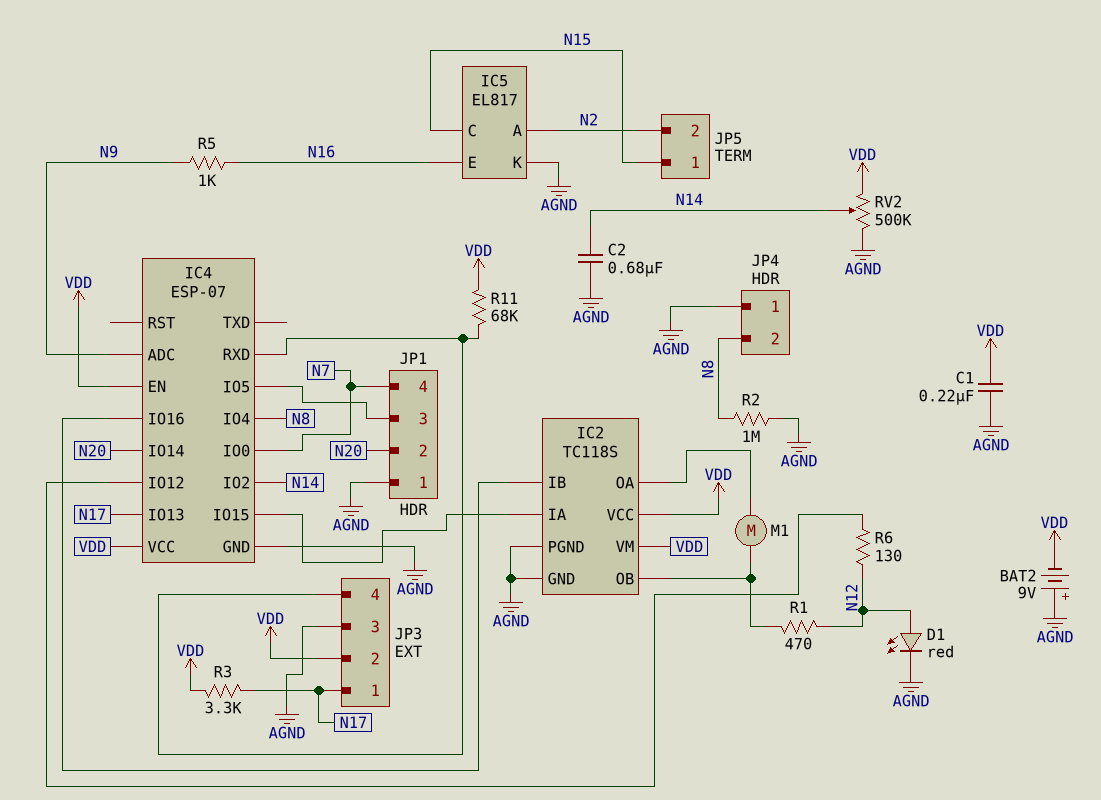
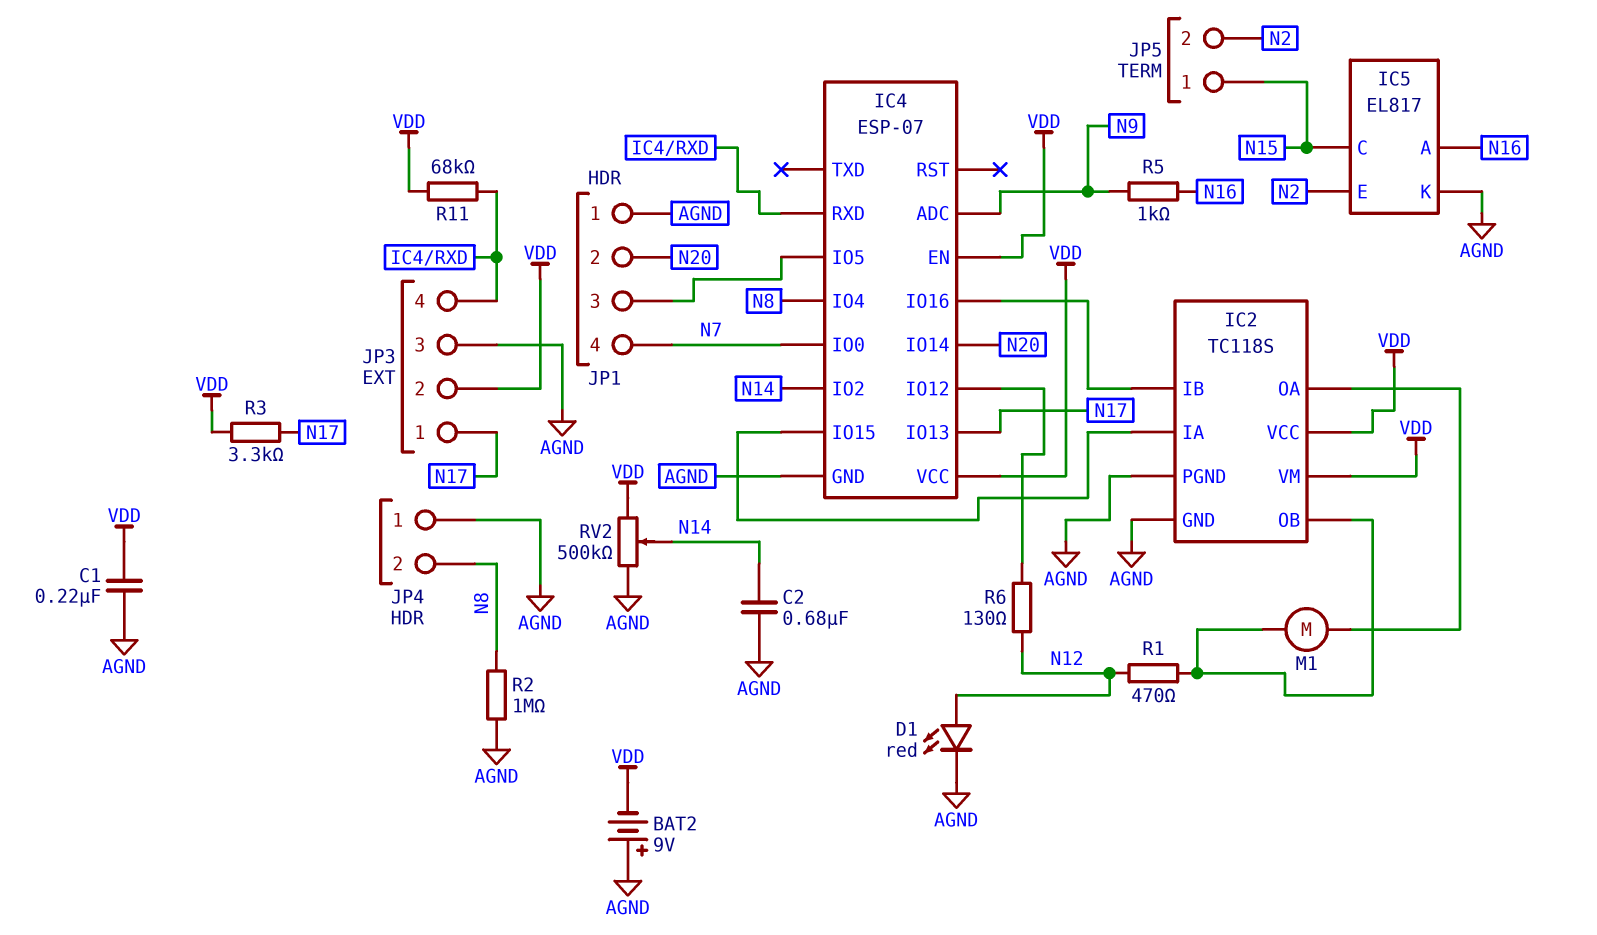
IC5 pin A: N2 -> N16
IC5 pin E: N16 -> N2

